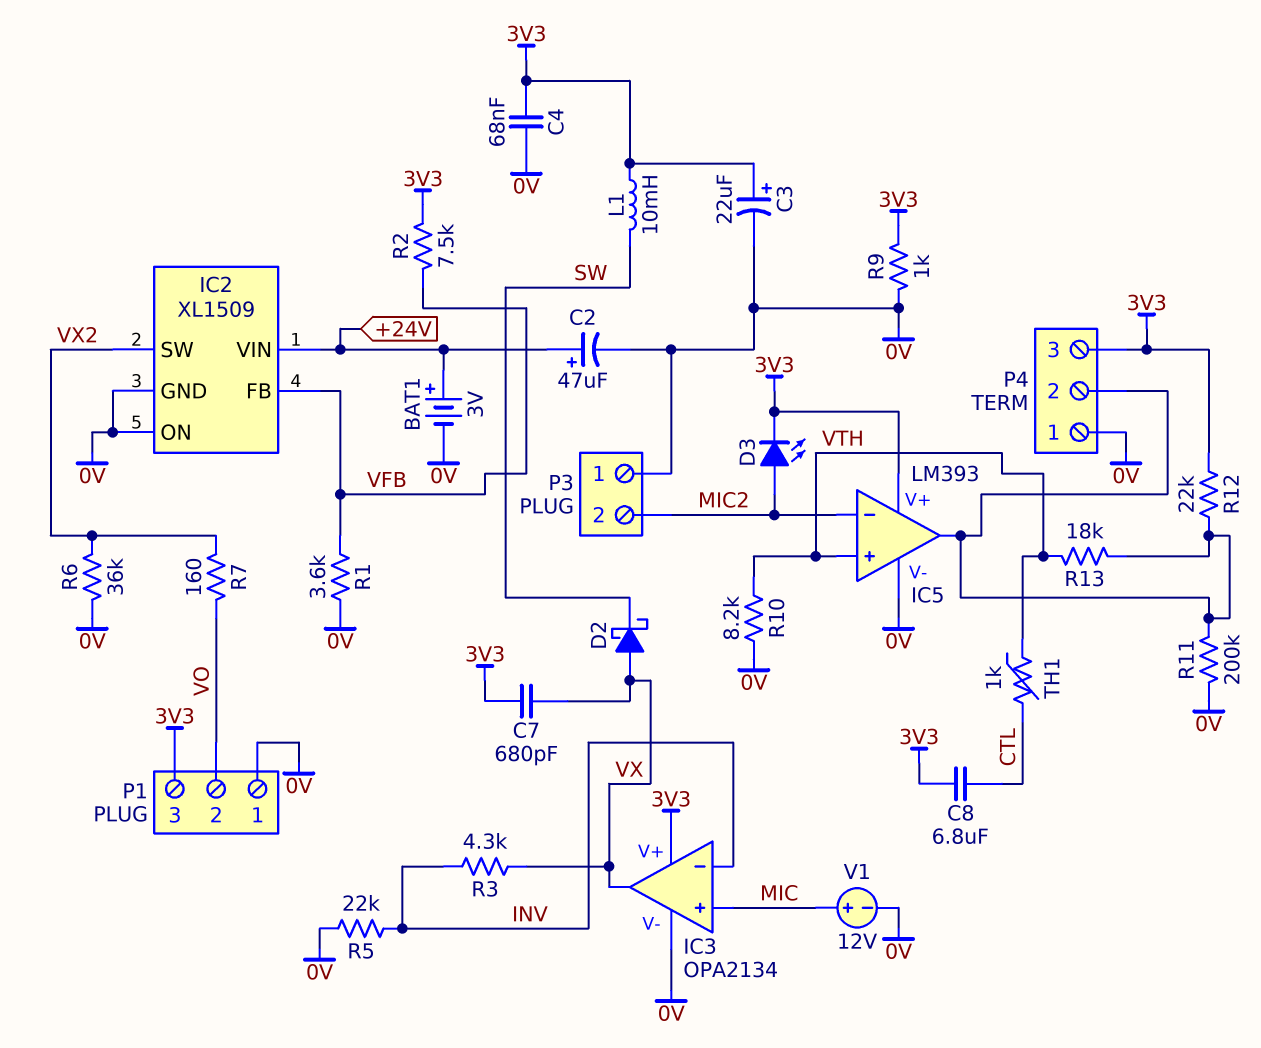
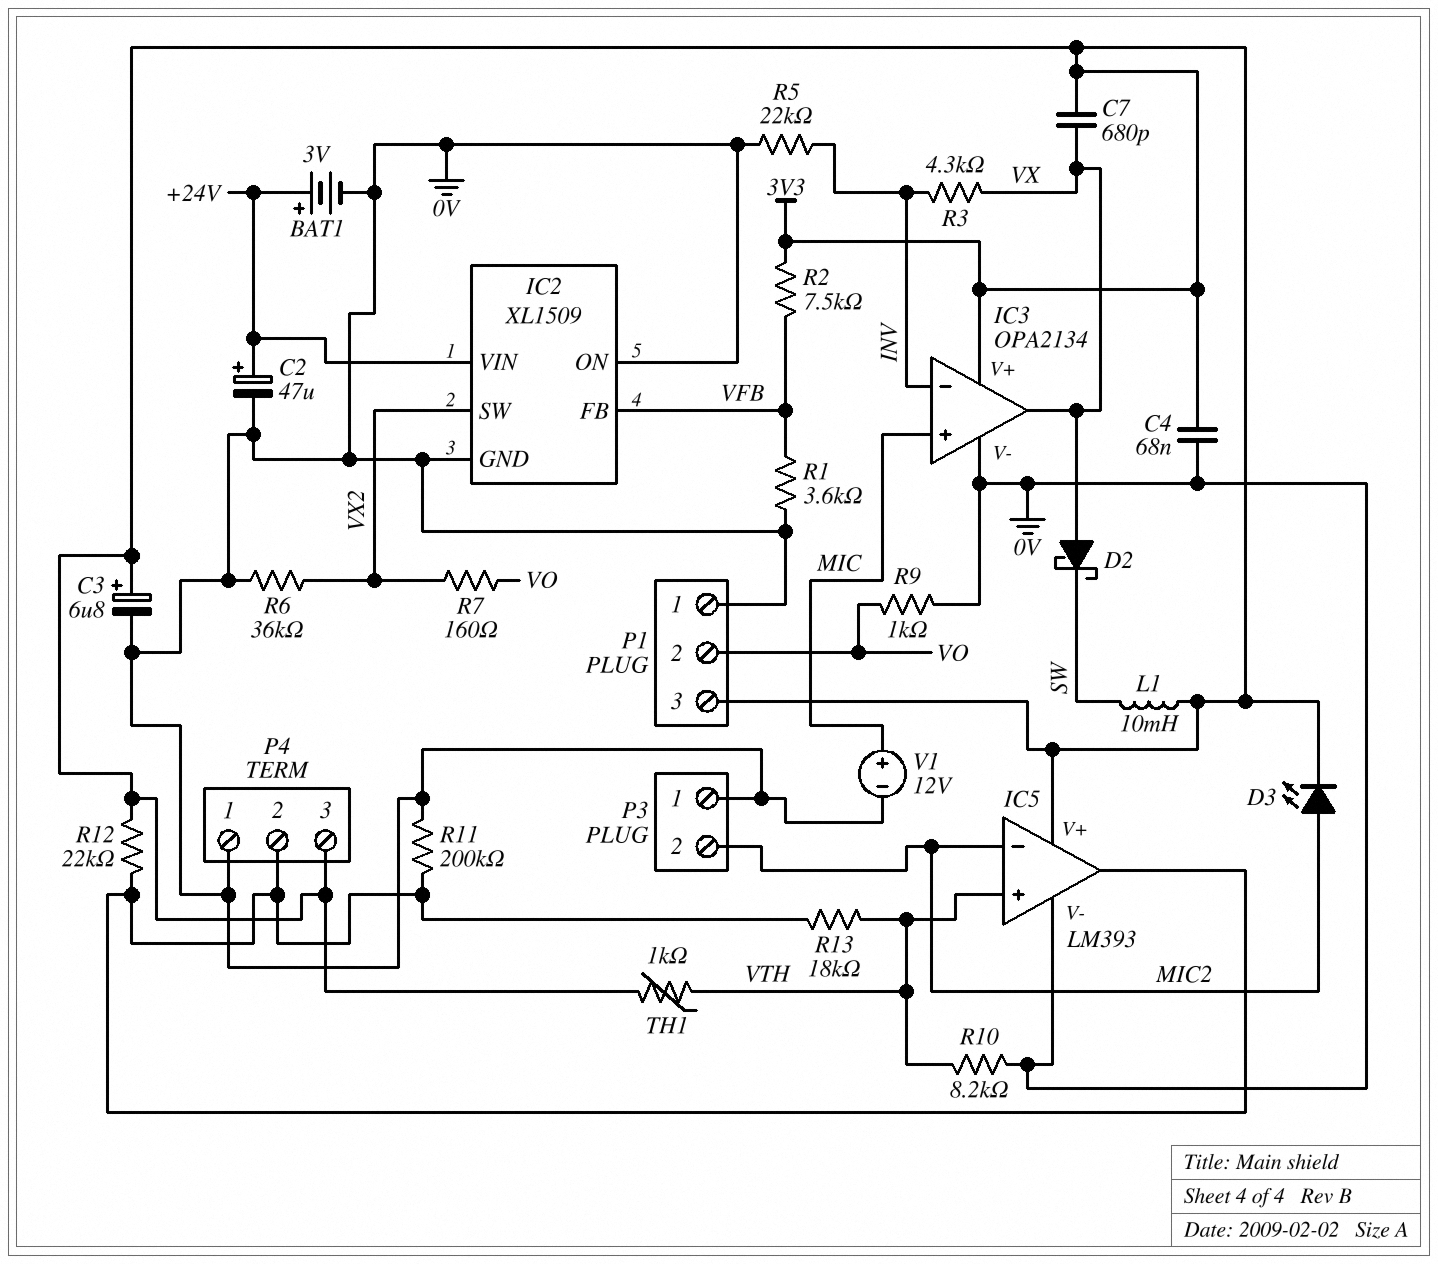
C3: 22uF (plus 3V3, minus 0V) -> 6.8uF (plus 3V3, minus 0V)
C8: 6.8uF (3V3, CTL) -> none
R9: 1k (0V, 3V3) -> 1k (0V, VO)
TH1: 1k (CTL, VTH) -> 1k (3V3, VTH)

